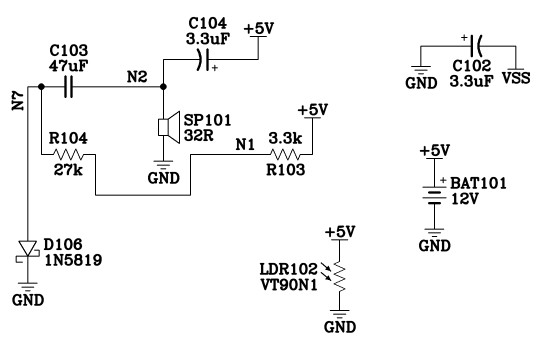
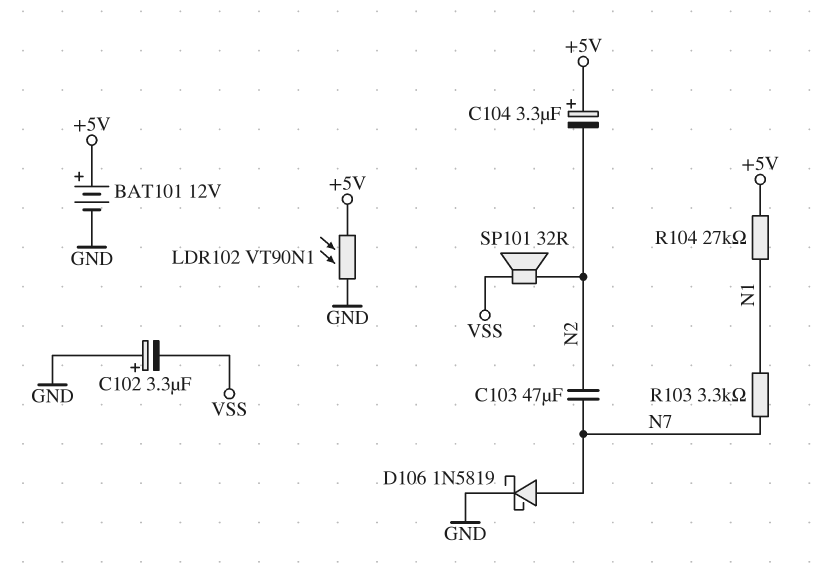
R103: 3.3k (+5V, N1) -> 3.3k (N1, N7)
R104: 27k (N1, N7) -> 27k (+5V, N1)
SP101: speaker 32R (GND, N2) -> speaker 32R (N2, VSS)

